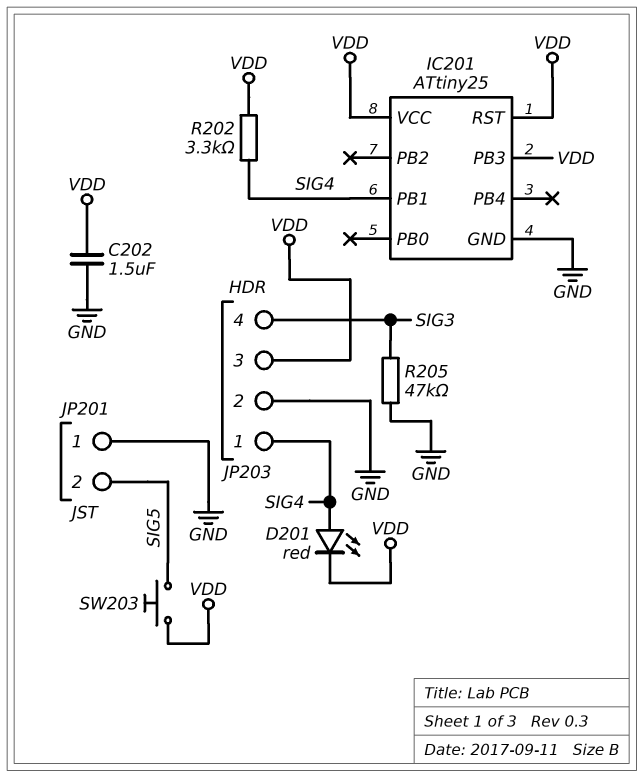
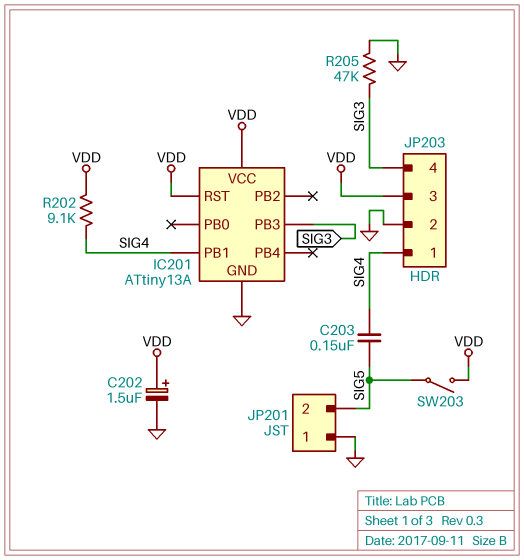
C202: 1.5uF (GND, VDD) -> 1.5uF (plus VDD, minus GND)
C203: none -> 150nF (SIG4, SIG5)
D201: LED red (A SIG4, K VDD) -> none
IC201: ATtiny25 -> ATtiny13A
IC201 pin PB3: VDD -> SIG3
R202: 3.3k (SIG4, VDD) -> 9.1k (SIG4, VDD)
SW203: button (SIG5, VDD) -> switch (SIG5, VDD)

